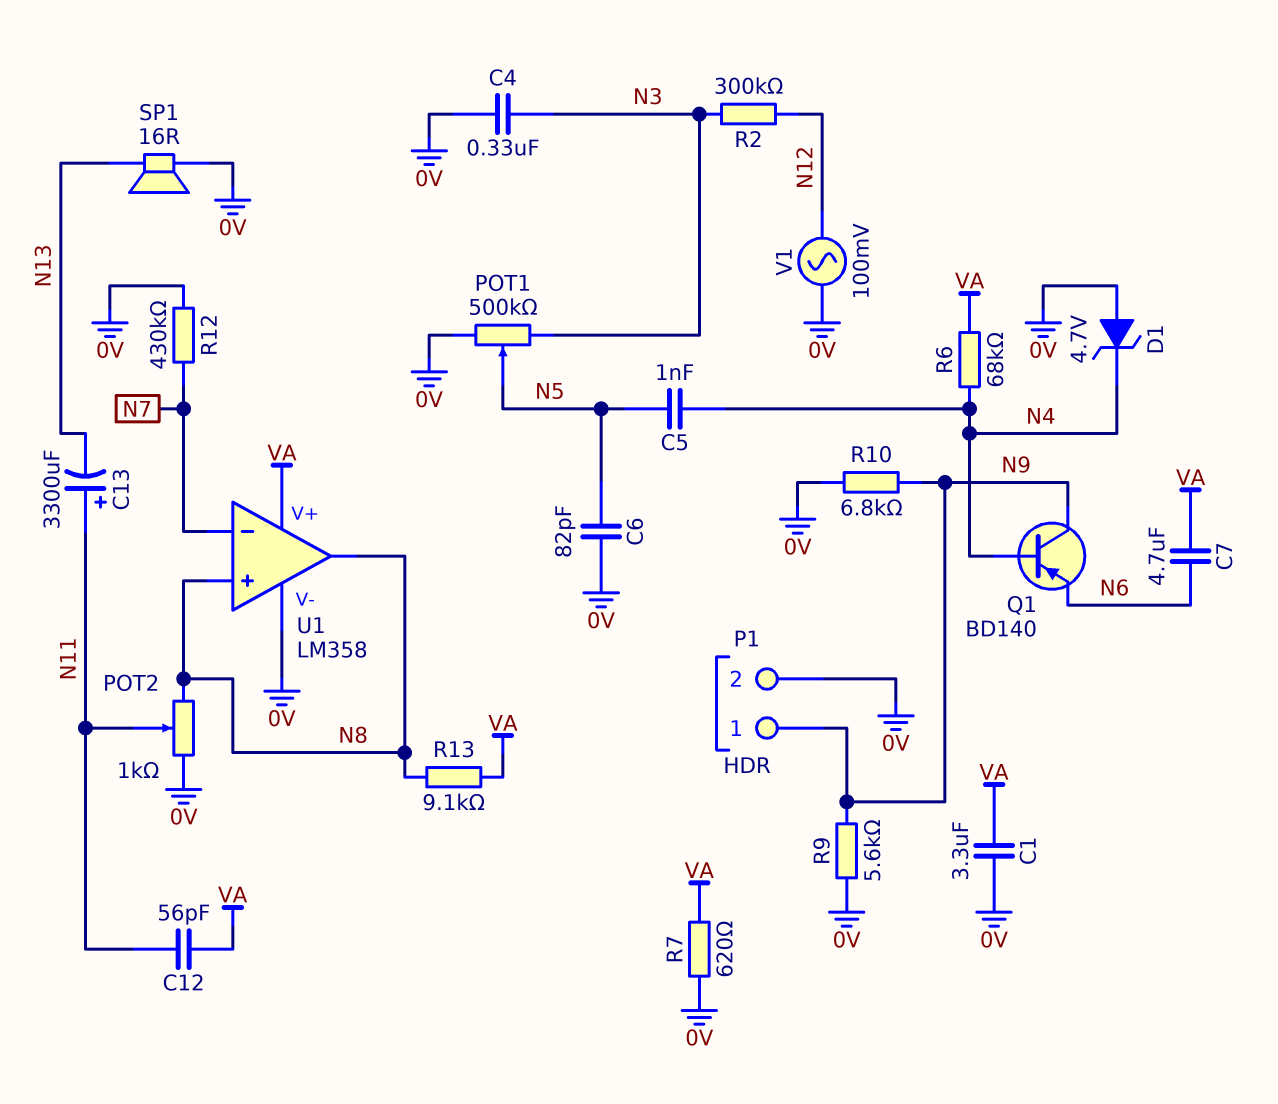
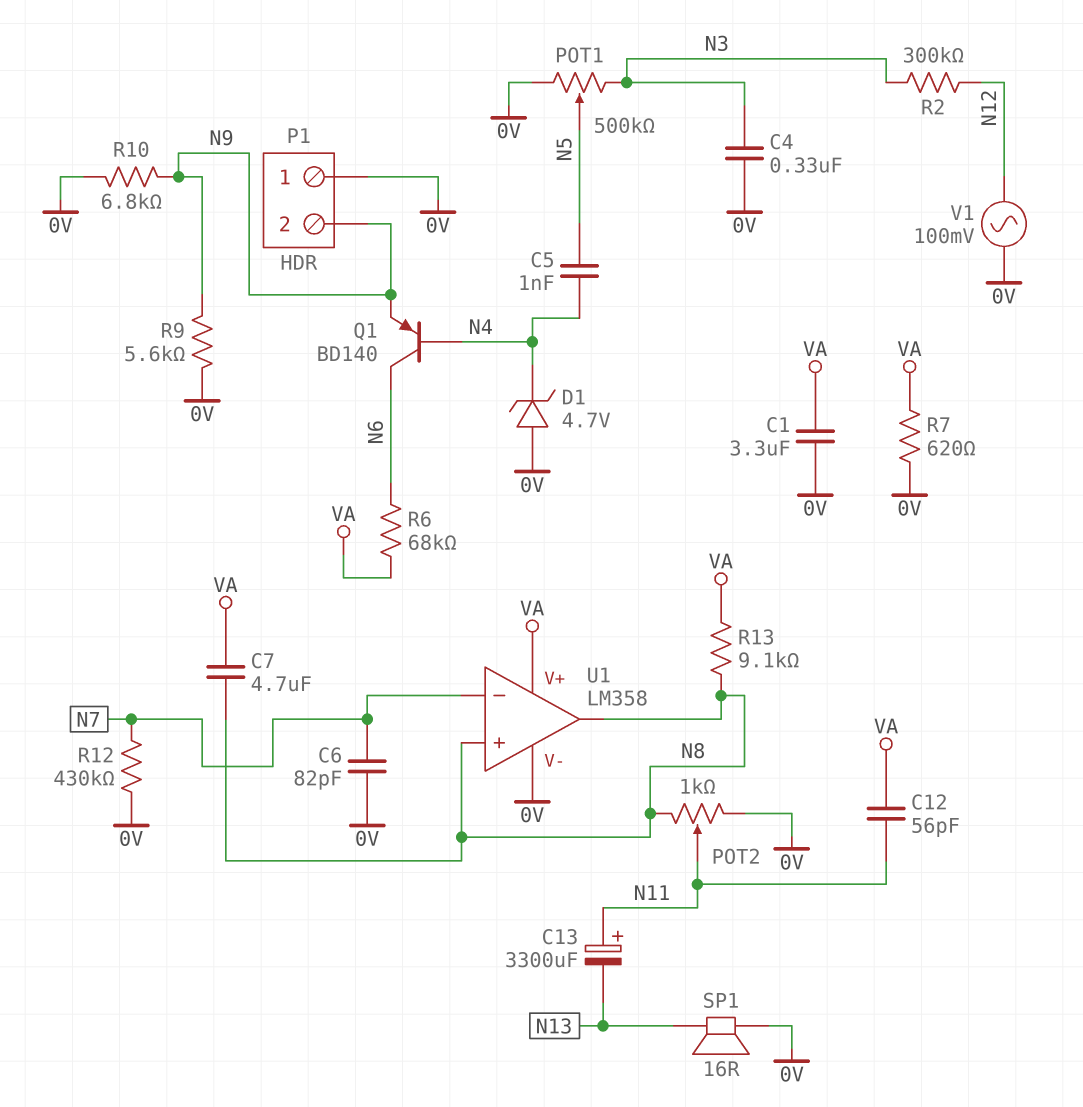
C6: 82pF (0V, N5) -> 82pF (0V, N7)
C7: 4.7uF (N6, VA) -> 4.7uF (N8, VA)
P1 pin 1: N9 -> 0V
P1 pin 2: 0V -> N9
Q1: PNP BD140 (B N4, C N9, E N6) -> PNP BD140 (B N4, C N6, E N9)
R6: 68k (N4, VA) -> 68k (N6, VA)

